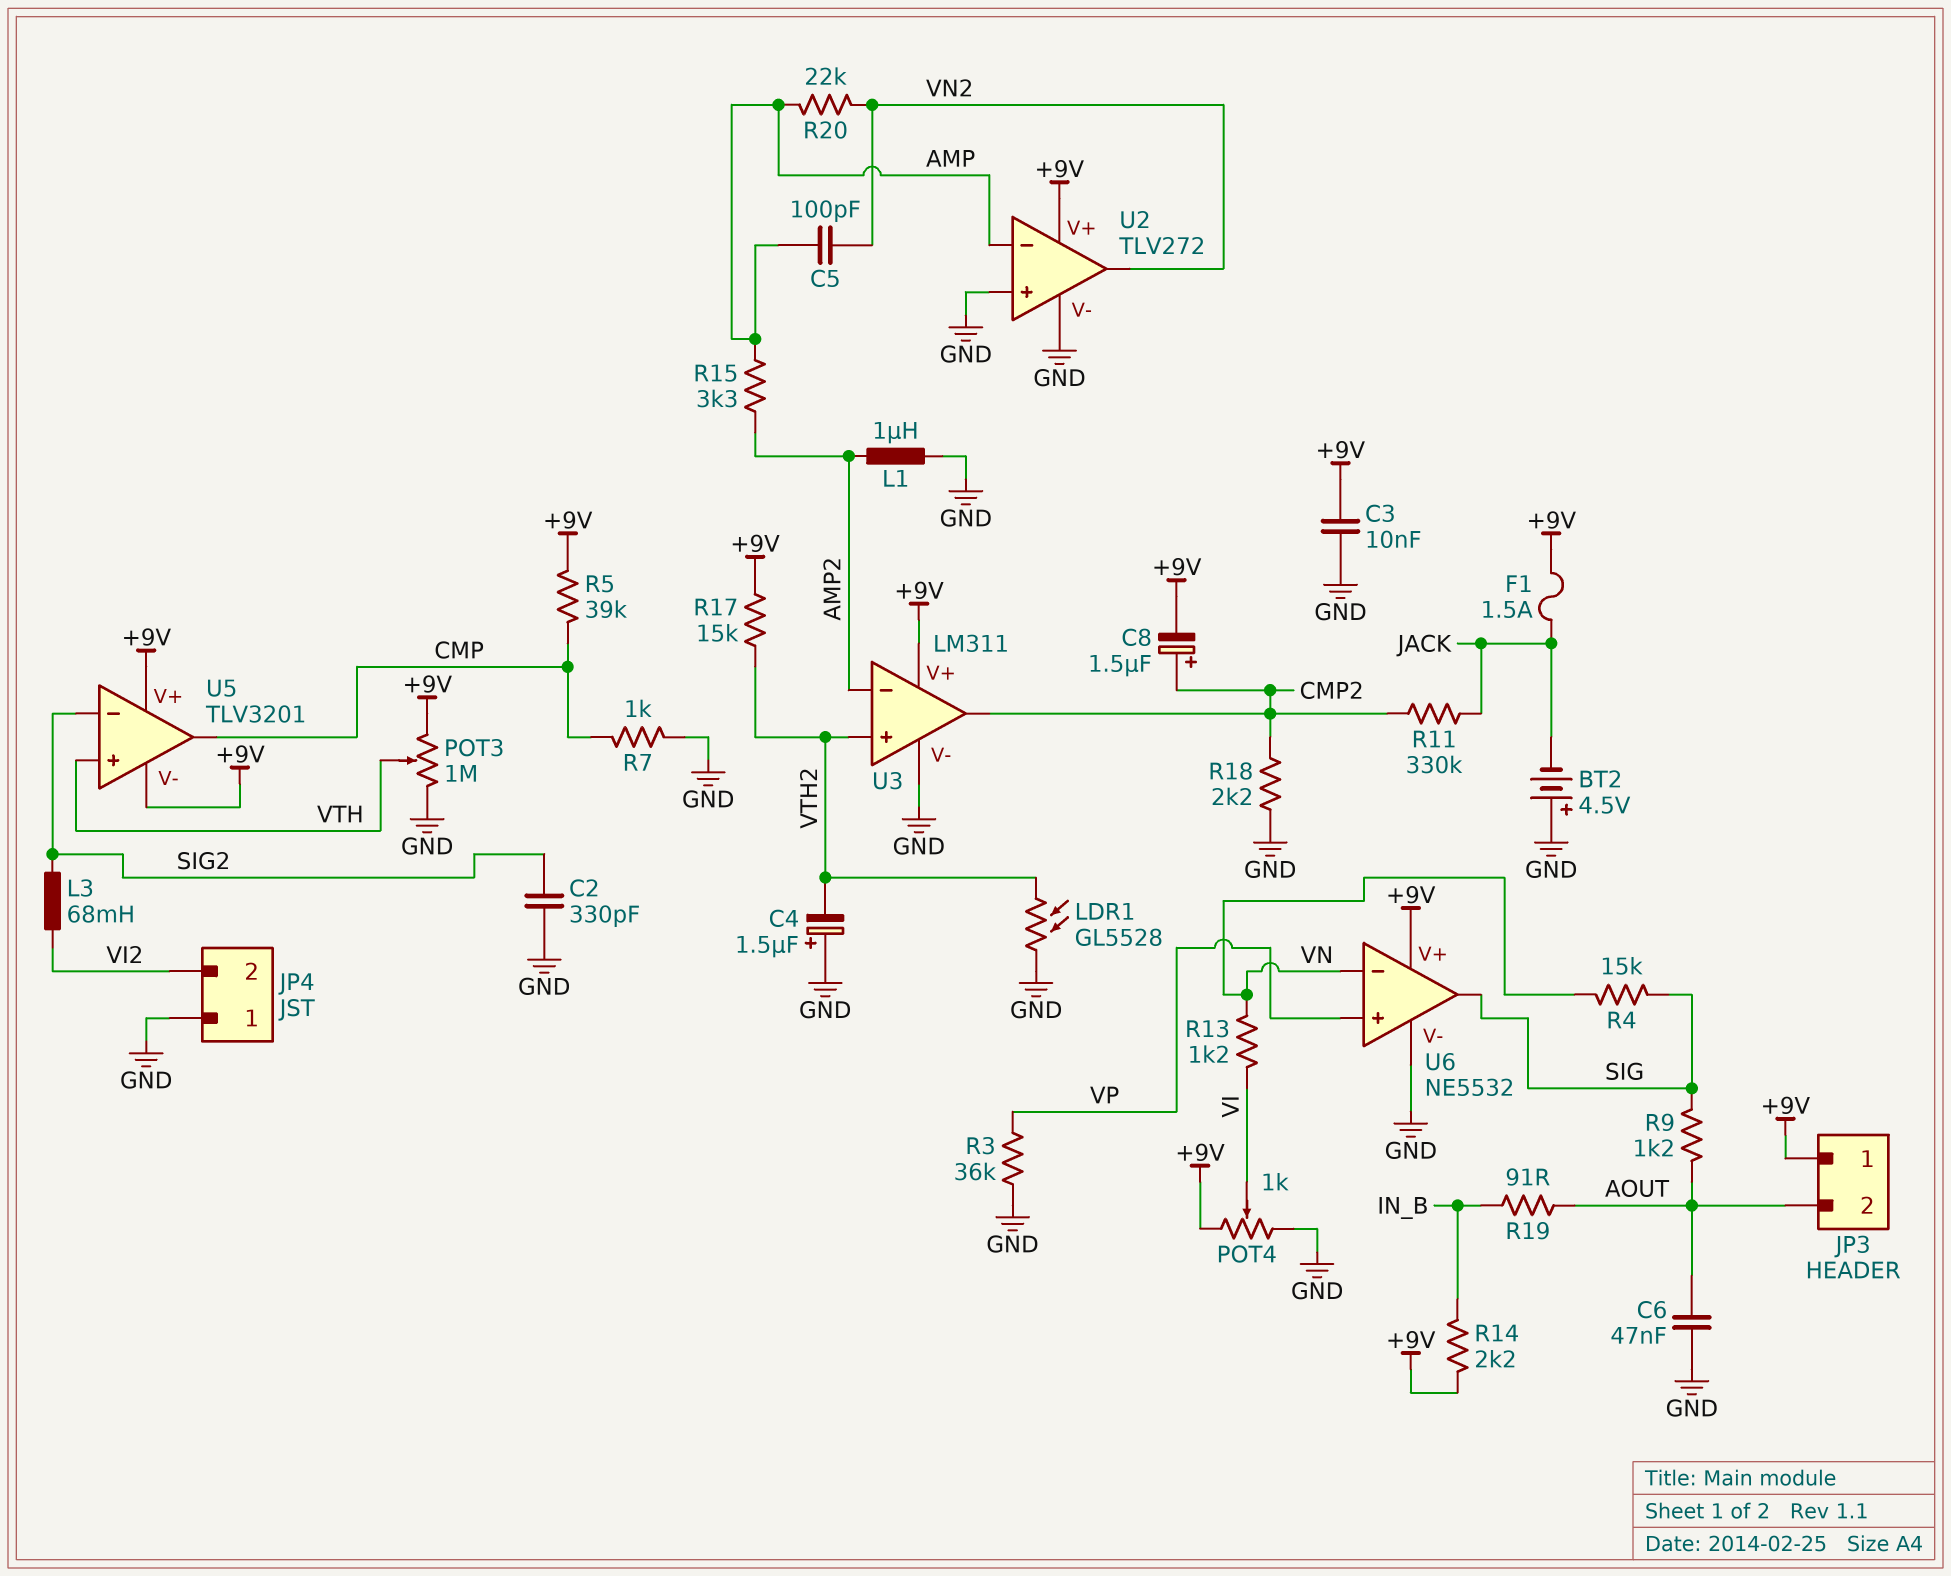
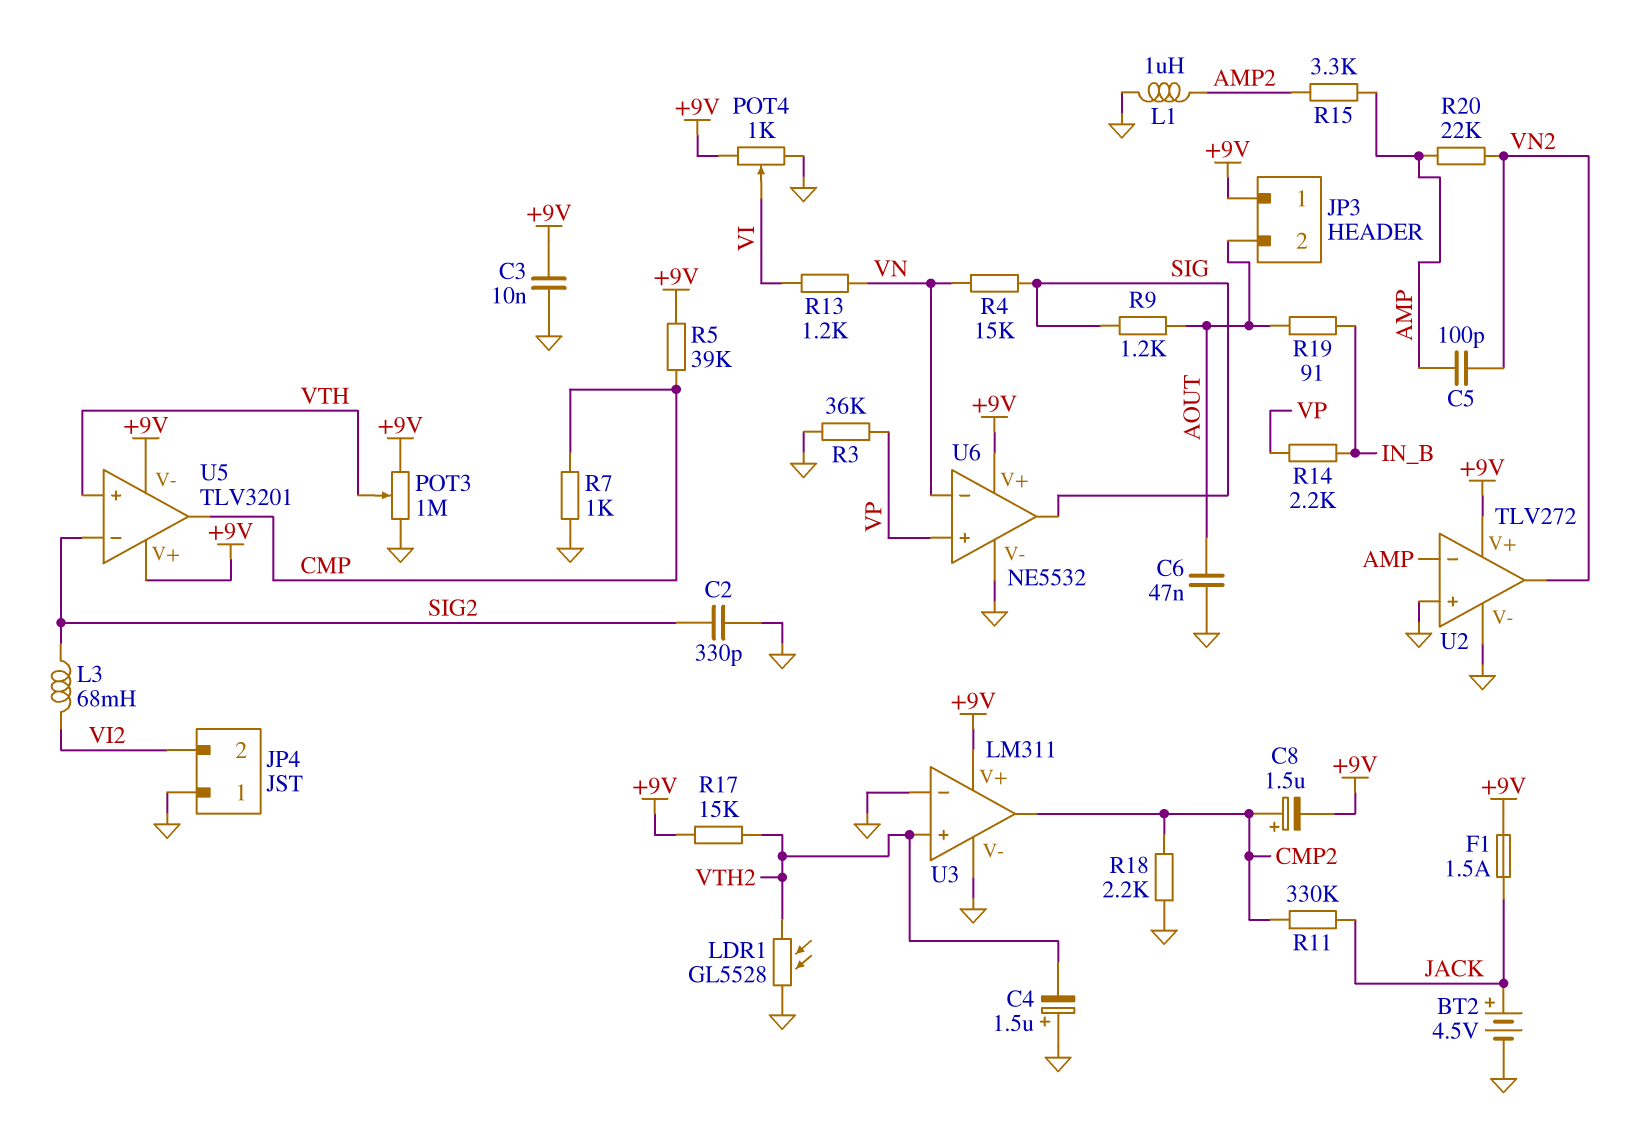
BT2: 4.5V (plus GND, minus JACK) -> 4.5V (plus JACK, minus GND)
R14: 2.2k (+9V, IN_B) -> 2.2k (IN_B, VP)
U3 pin in-: AMP2 -> GND

